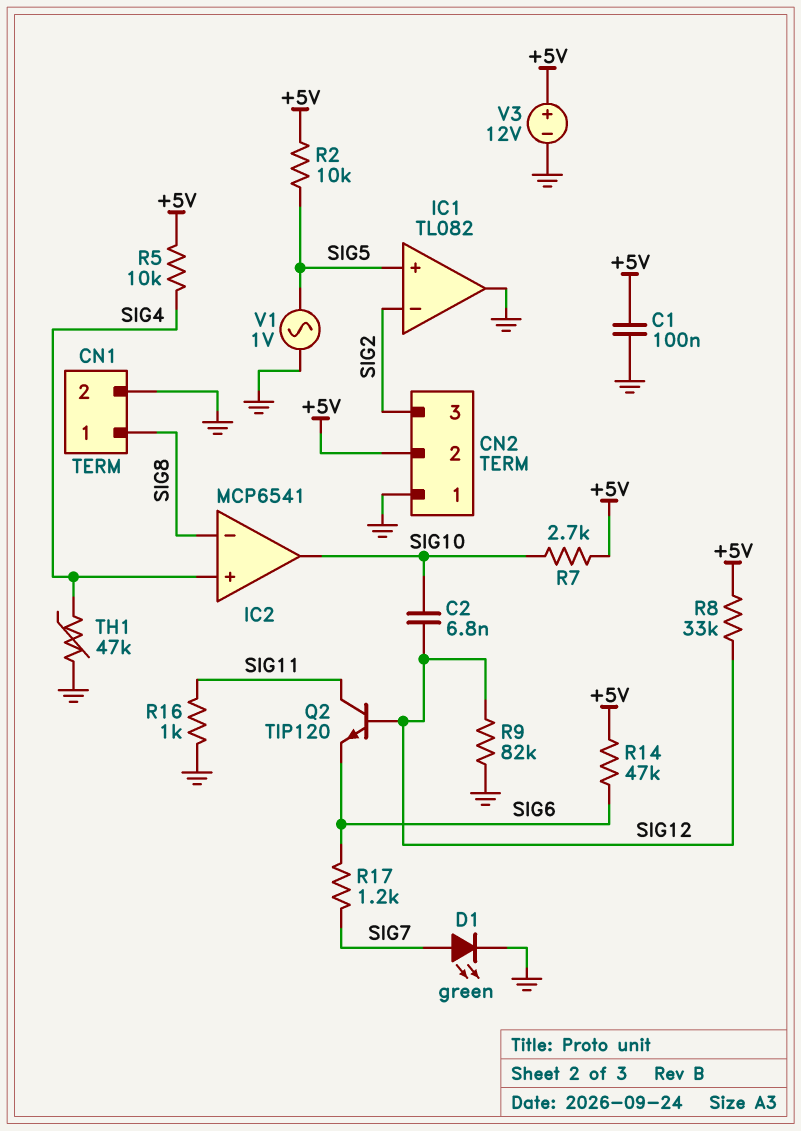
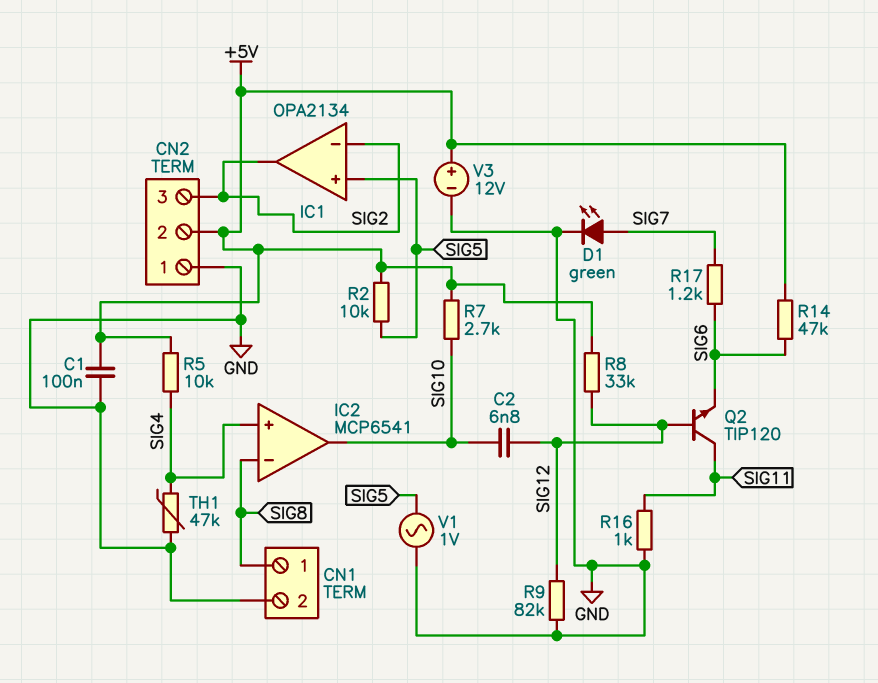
IC1: TL082 -> OPA2134
IC1 pin out: GND -> SIG2

